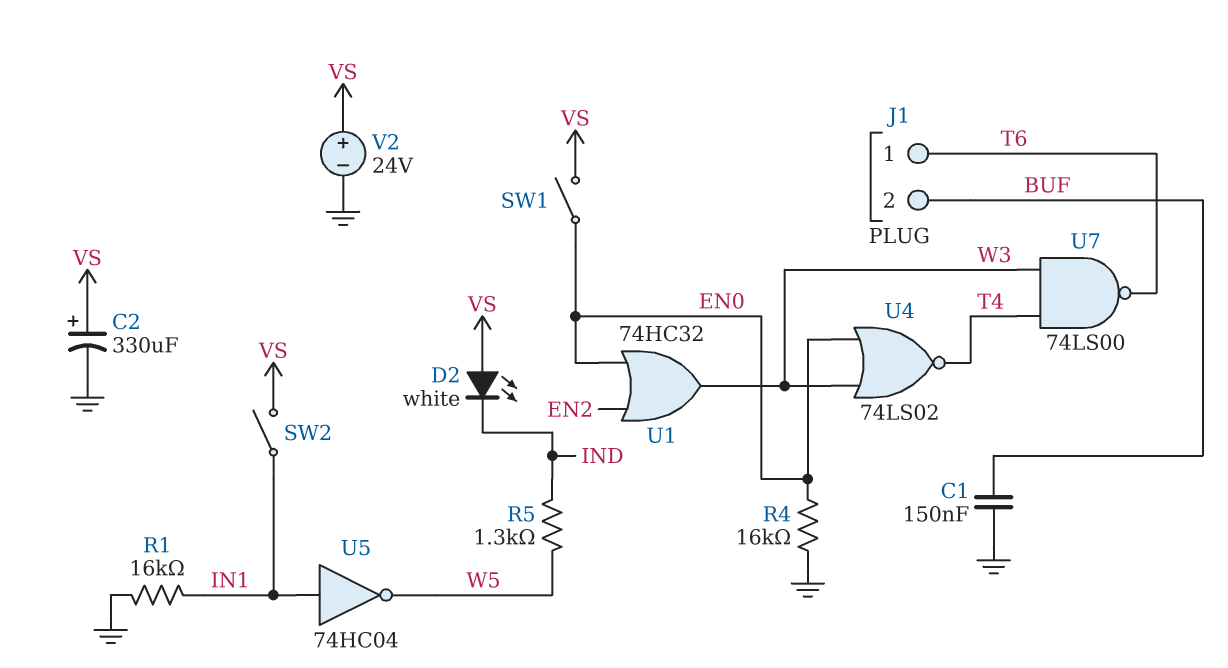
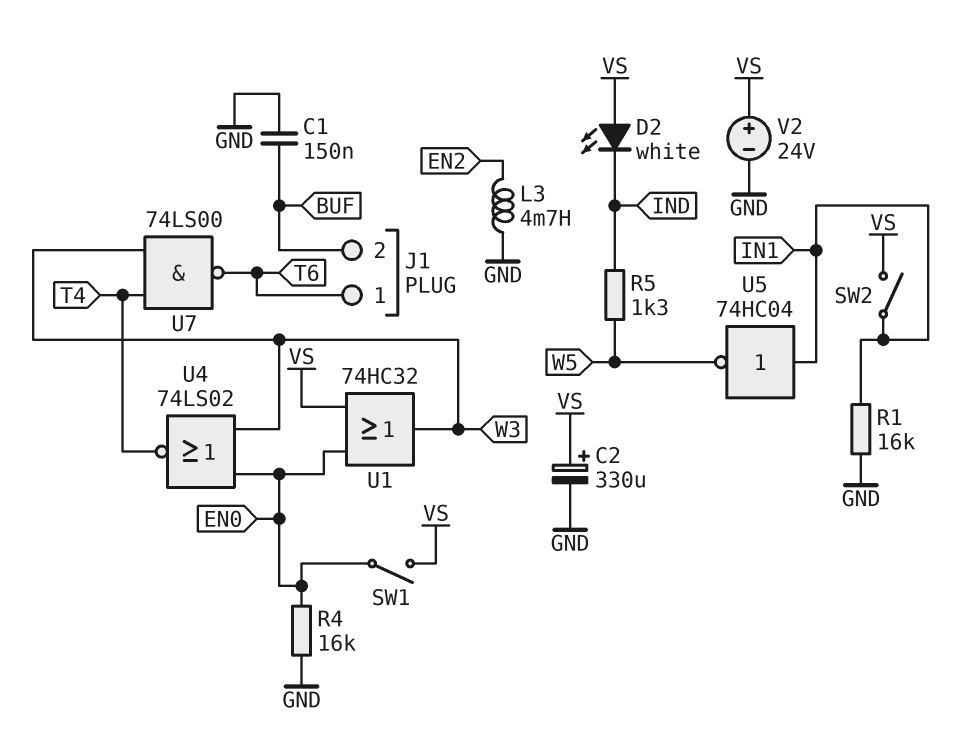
L3: none -> 4.7mH (EN2, GND)
U1: OR 74HC32 (in EN0, in EN2, out W3) -> OR 74HC32 (in EN0, in VS, out W3)

